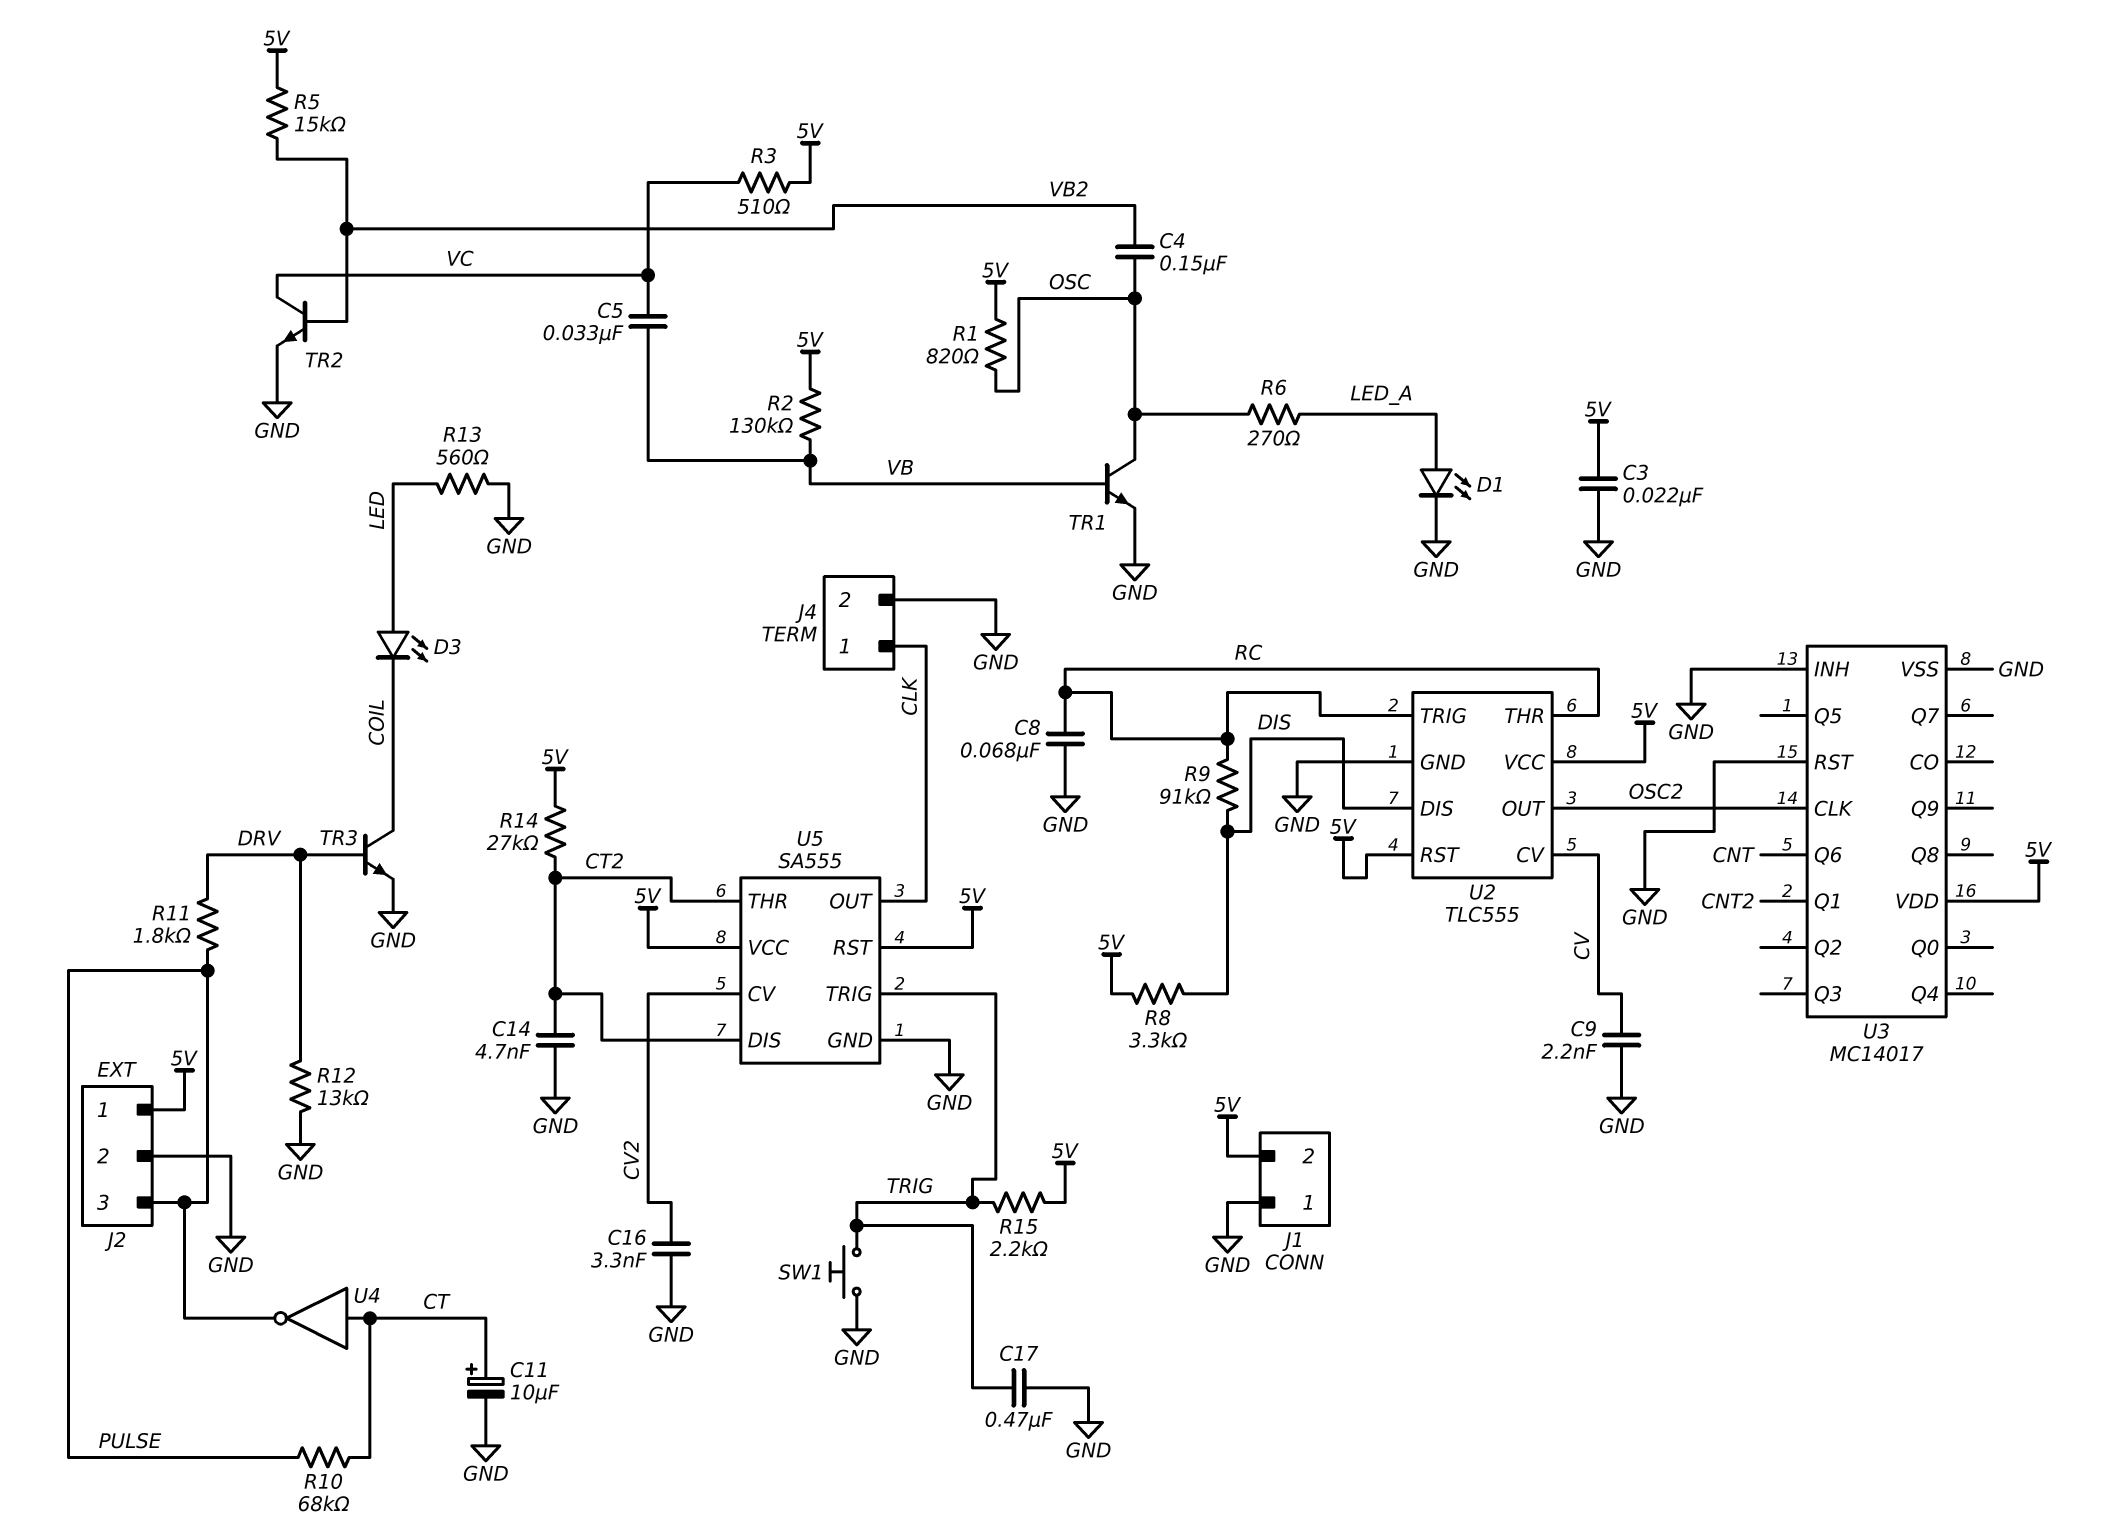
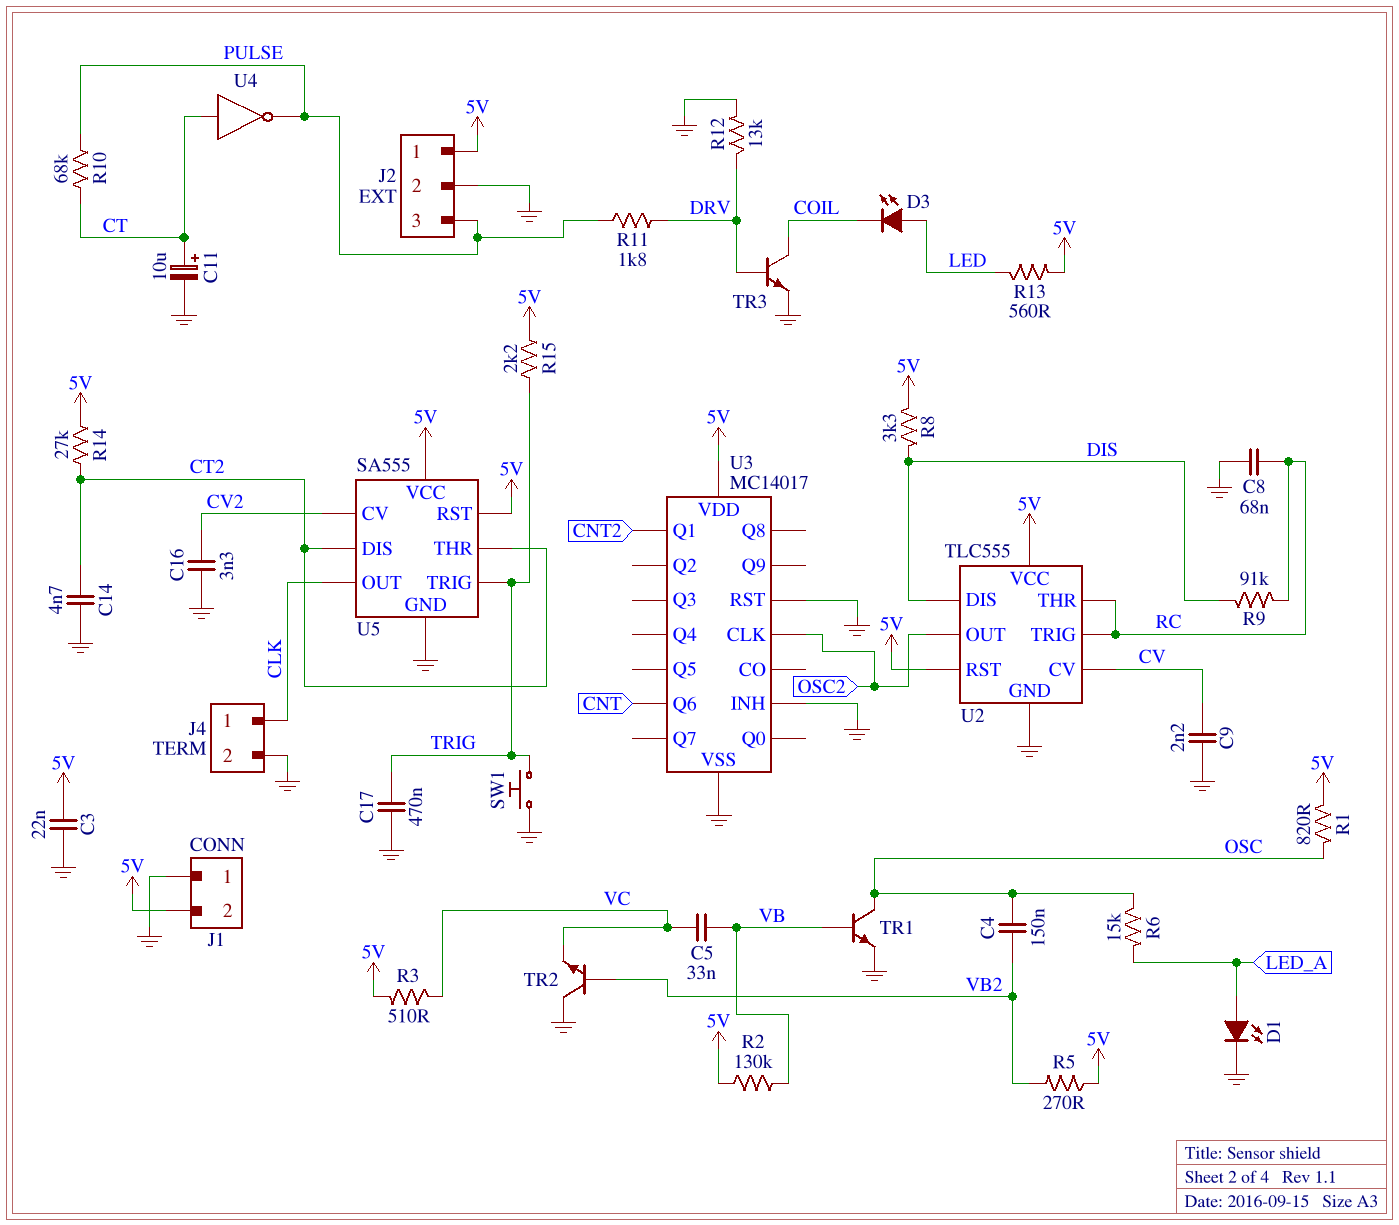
R5: 15k (5V, VB2) -> 270 (5V, VB2)
R6: 270 (LED_A, OSC) -> 15k (LED_A, OSC)
R13: 560 (GND, LED) -> 560 (5V, LED)
TR2: NPN (B VB2, C VC, E GND) -> NPN (B VB2, C GND, E VC)

